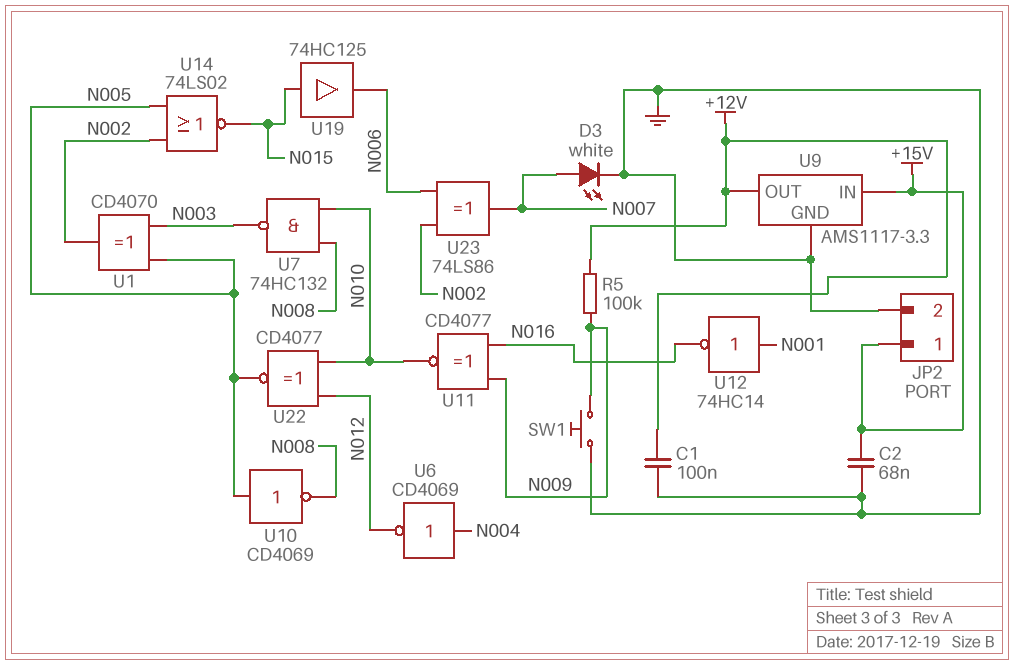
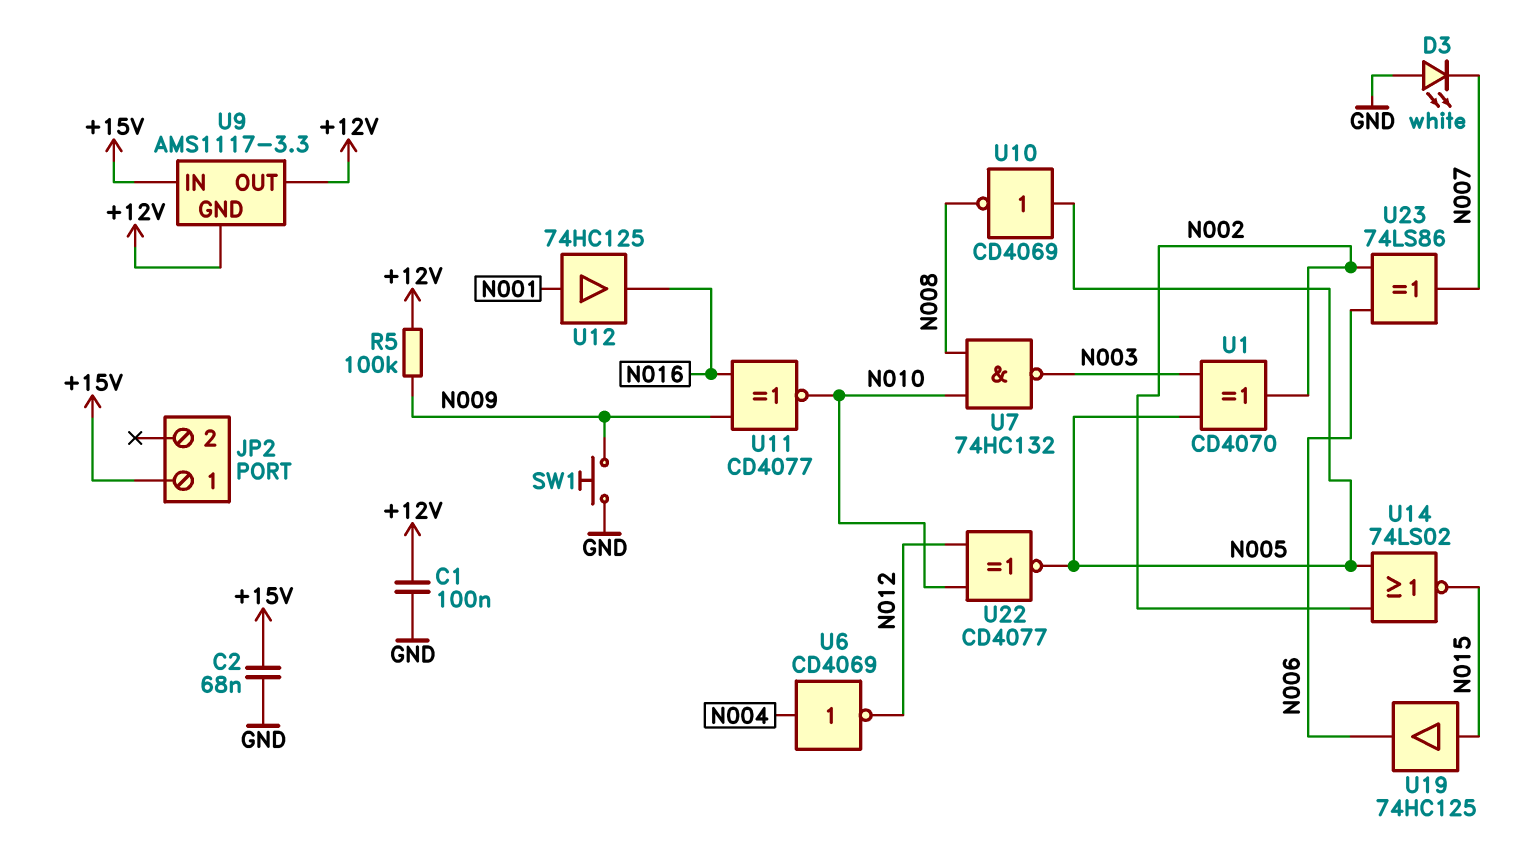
D3: LED white (A N007, K GND) -> LED white (A GND, K N007)
JP2 pin 2: GND -> none
U9 pin GND: GND -> +12V
U12: NOT 74HC14 (in N001, out N016) -> buffer 74HC125 (in N001, out N016)

